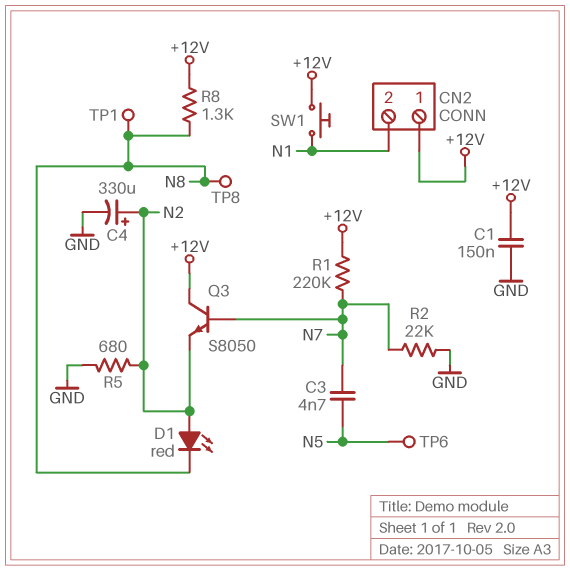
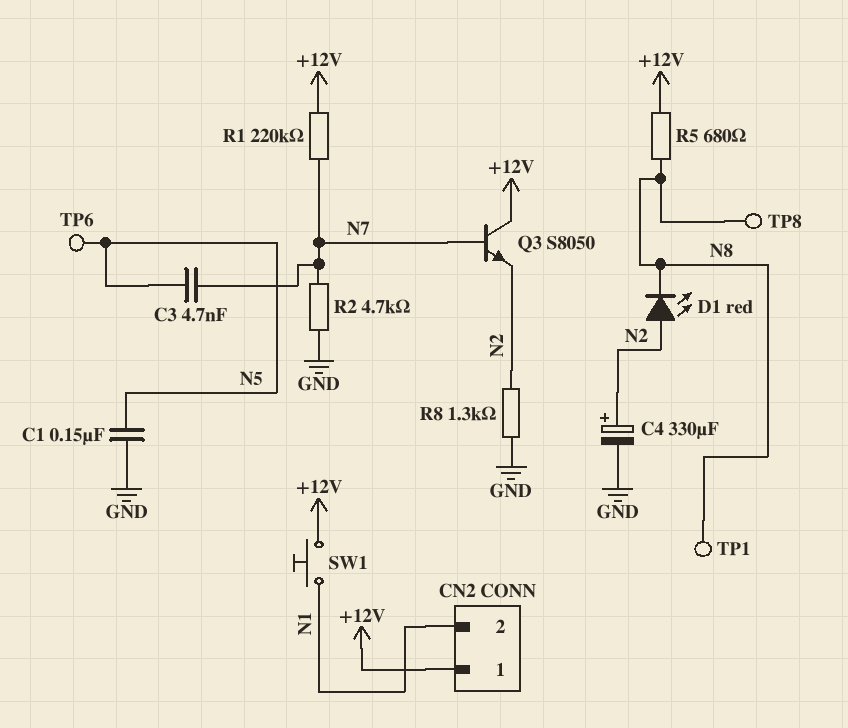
C1: 150nF (+12V, GND) -> 150nF (GND, N5)
R2: 22k (GND, N7) -> 4.7k (GND, N7)
R5: 680 (GND, N2) -> 680 (+12V, N8)
R8: 1.3k (+12V, N8) -> 1.3k (GND, N2)

